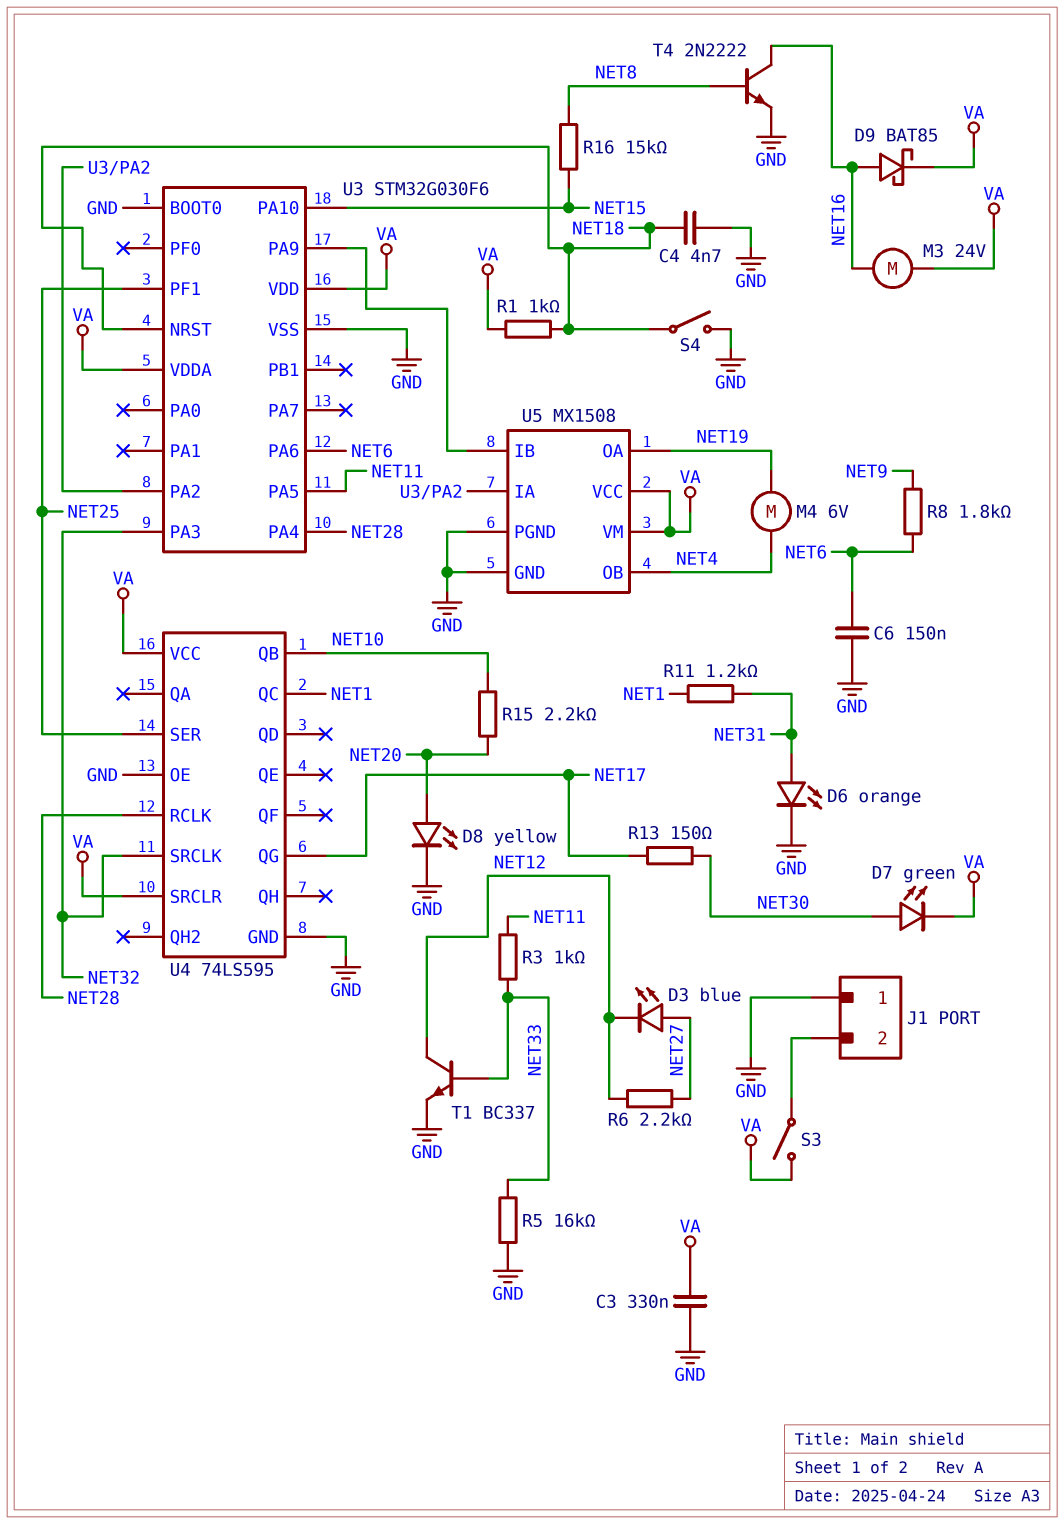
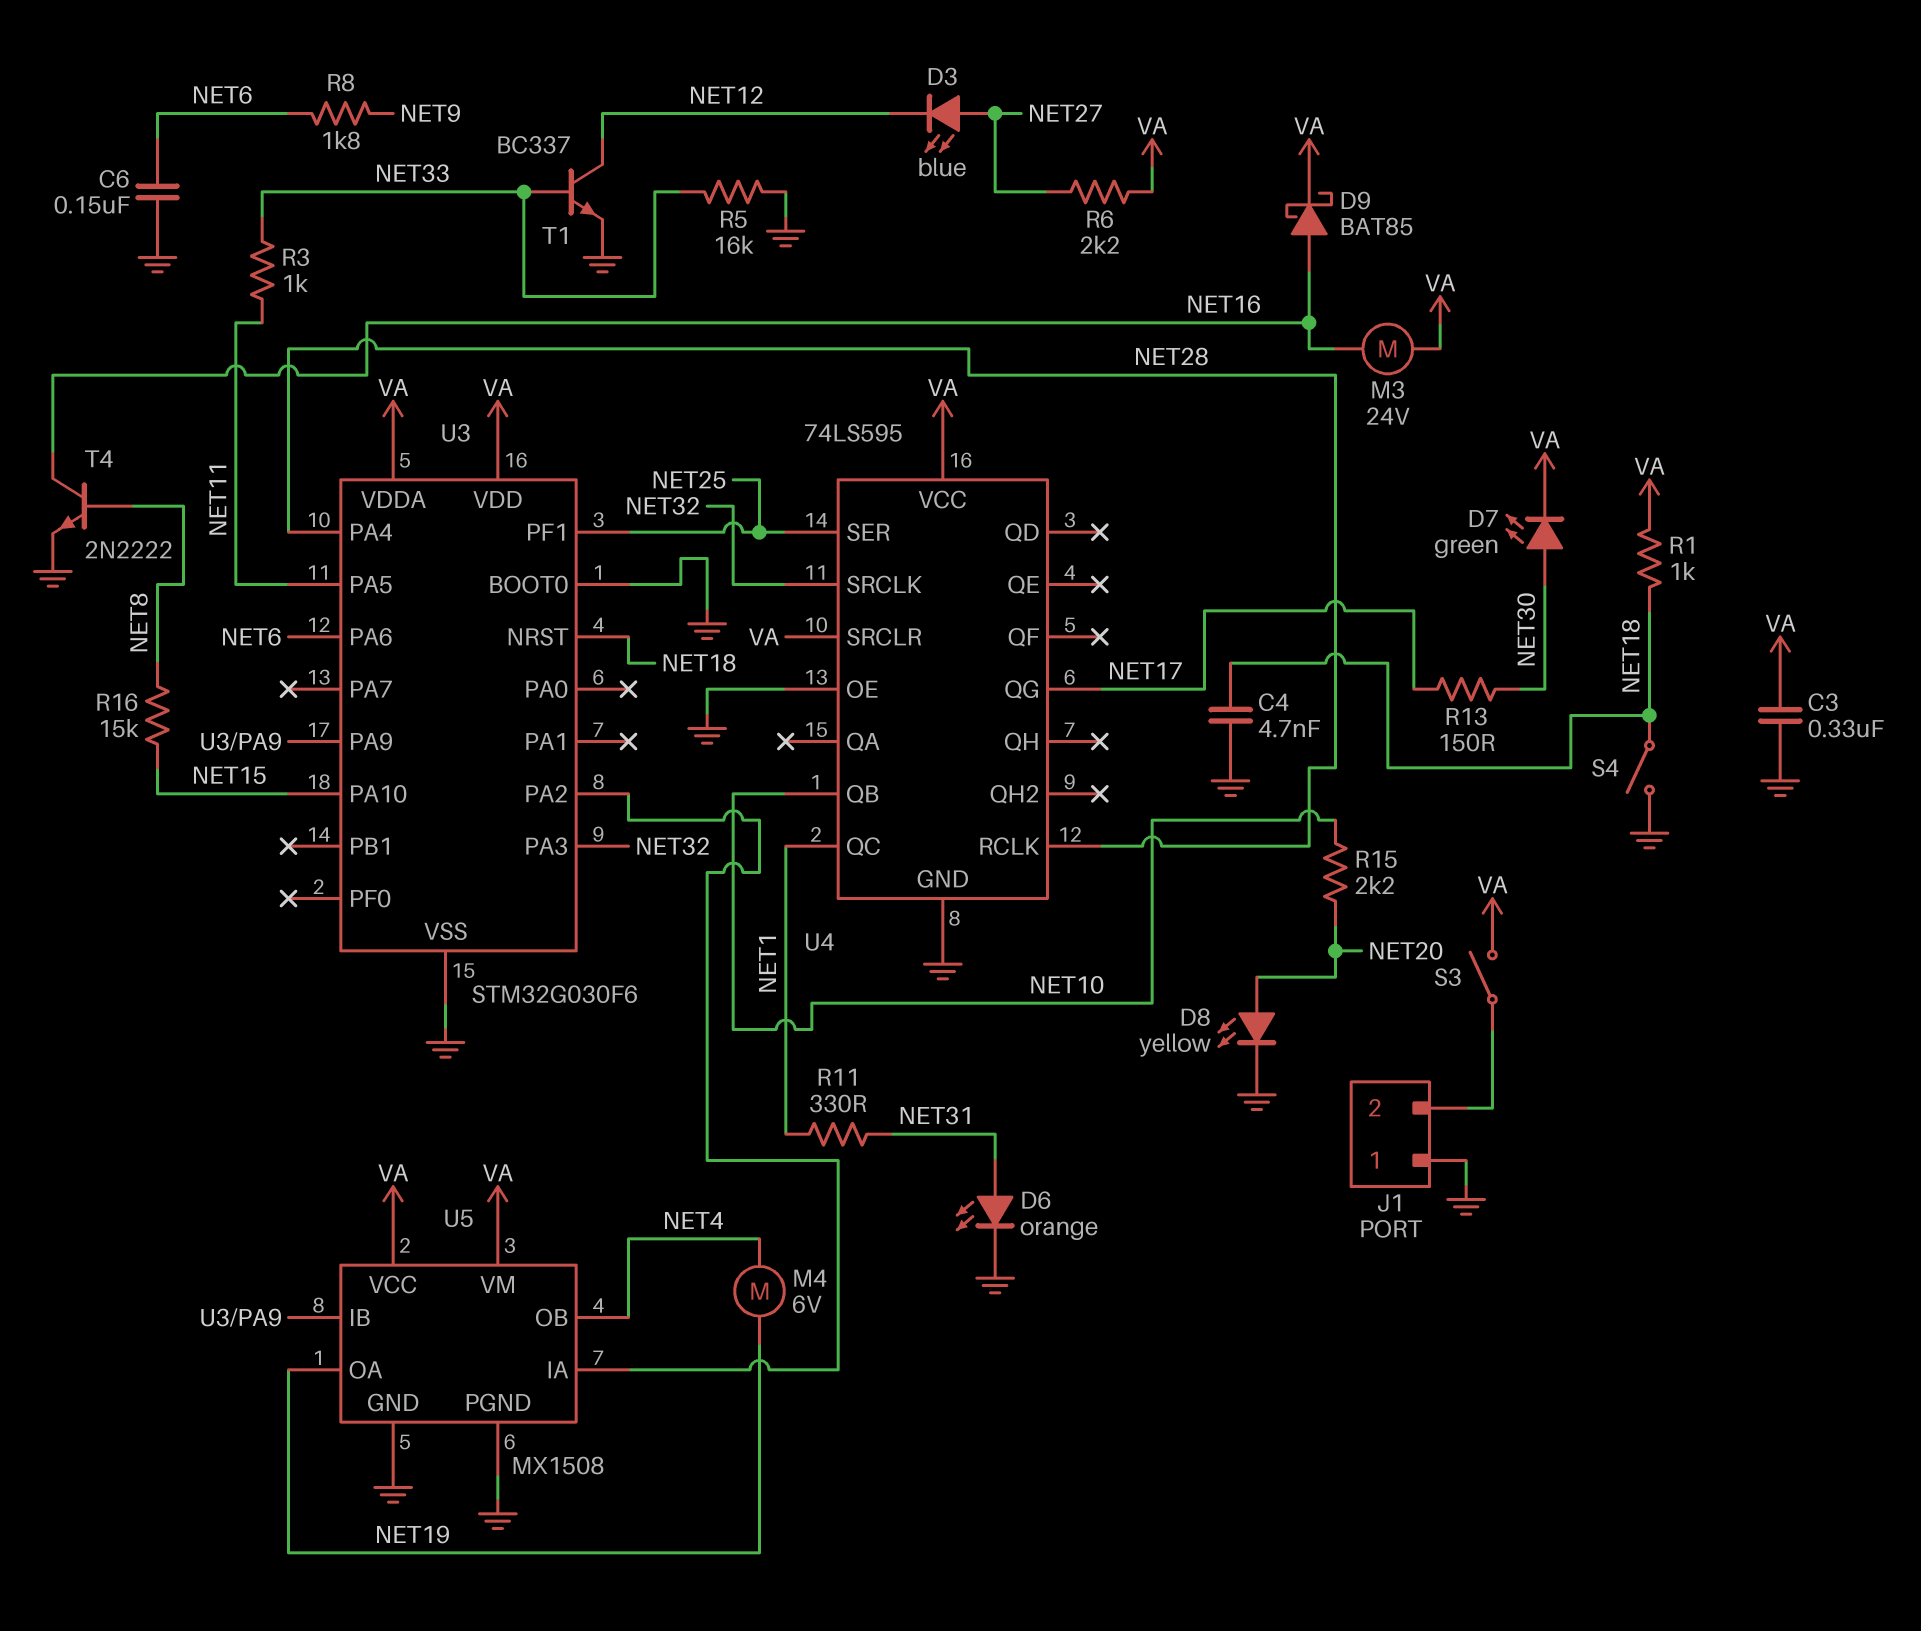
R6: 2.2k (NET12, NET27) -> 2.2k (NET27, VA)
R11: 1.2k (NET1, NET31) -> 330 (NET1, NET31)

